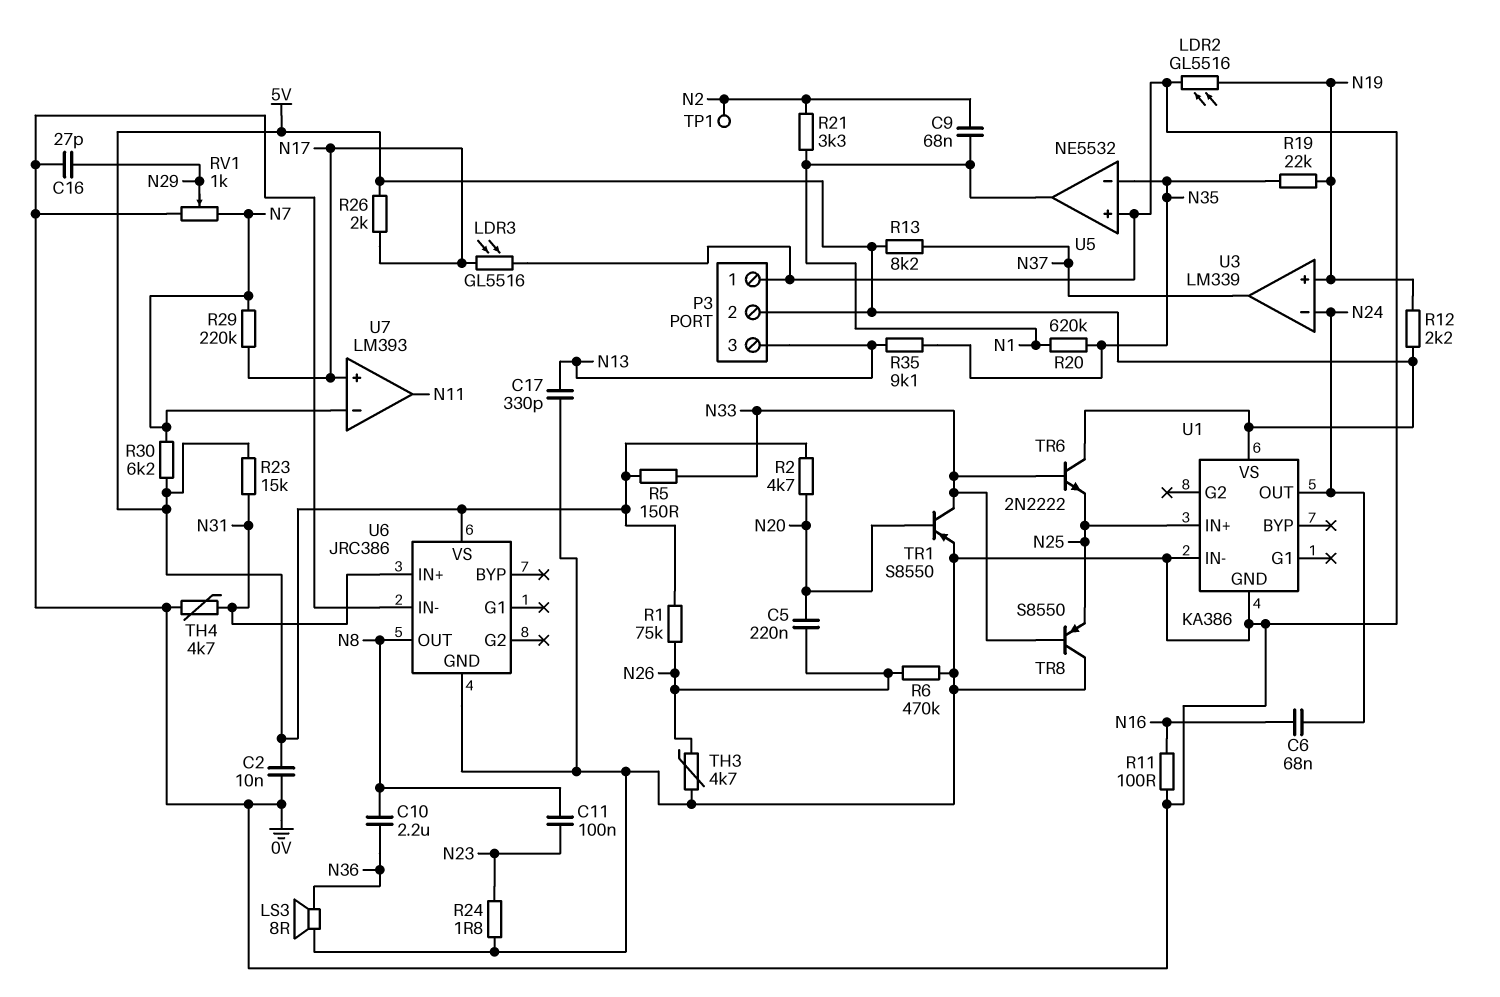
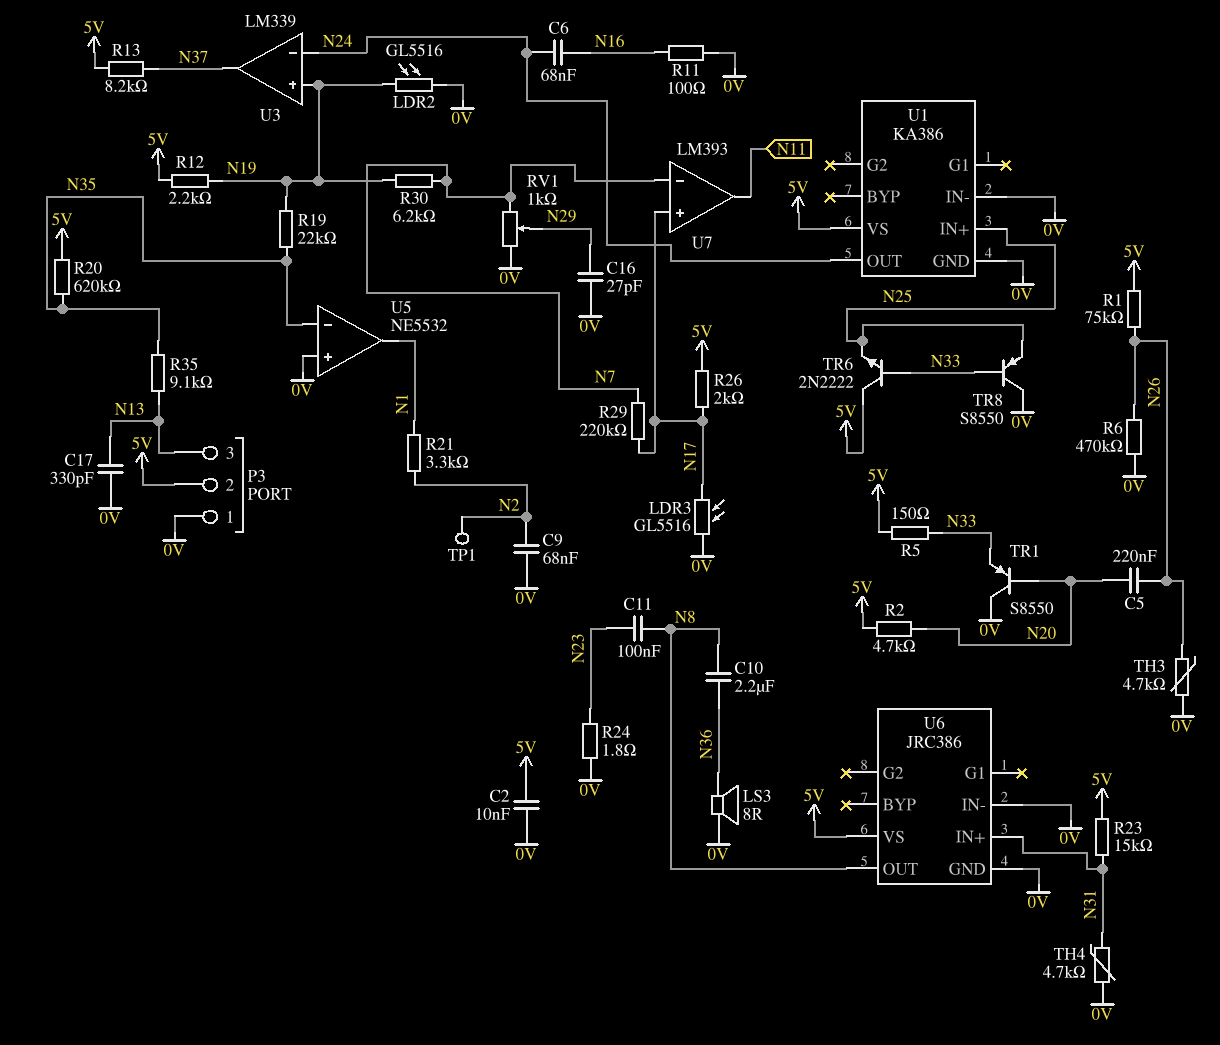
C9: 68nF (N1, N2) -> 68nF (0V, N2)
R20: 620k (N1, N35) -> 620k (5V, N35)
R30: 6.2k (5V, N7) -> 6.2k (N7, N19)
TR1: PNP S8550 (B N20, C N33, E 0V) -> PNP S8550 (B N20, C 0V, E N33)

